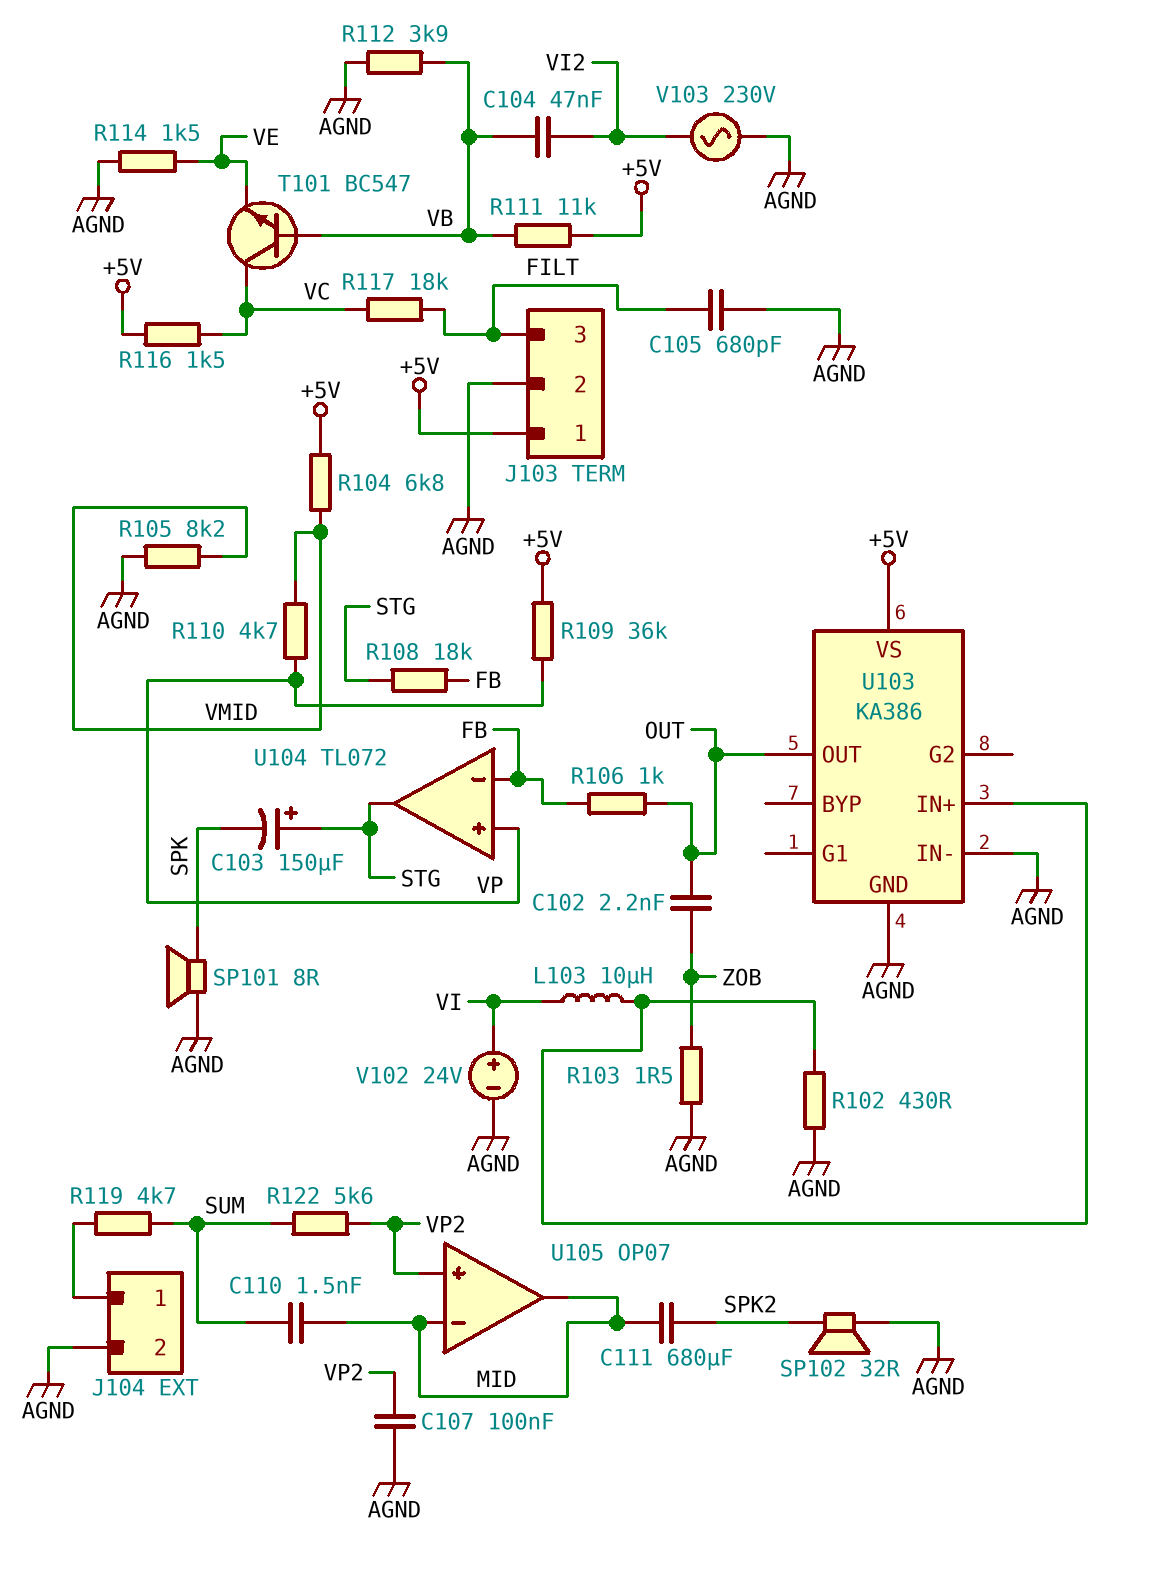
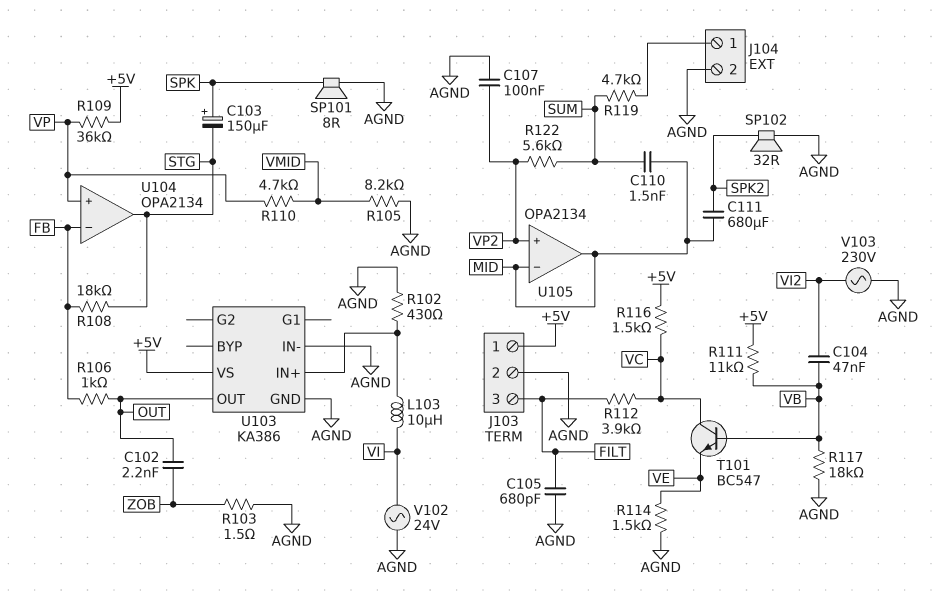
C103: 150uF (plus STG, minus SPK) -> 150uF (plus SPK, minus STG)
R104: 6.8k (+5V, VMID) -> none
R112: 3.9k (AGND, VB) -> 3.9k (FILT, VC)
R117: 18k (FILT, VC) -> 18k (AGND, VB)
U104: TL072 -> OPA2134
U105: OP07 -> OPA2134
V102: 24V (plus VI, minus AGND) -> AC 24V (AGND, VI)

